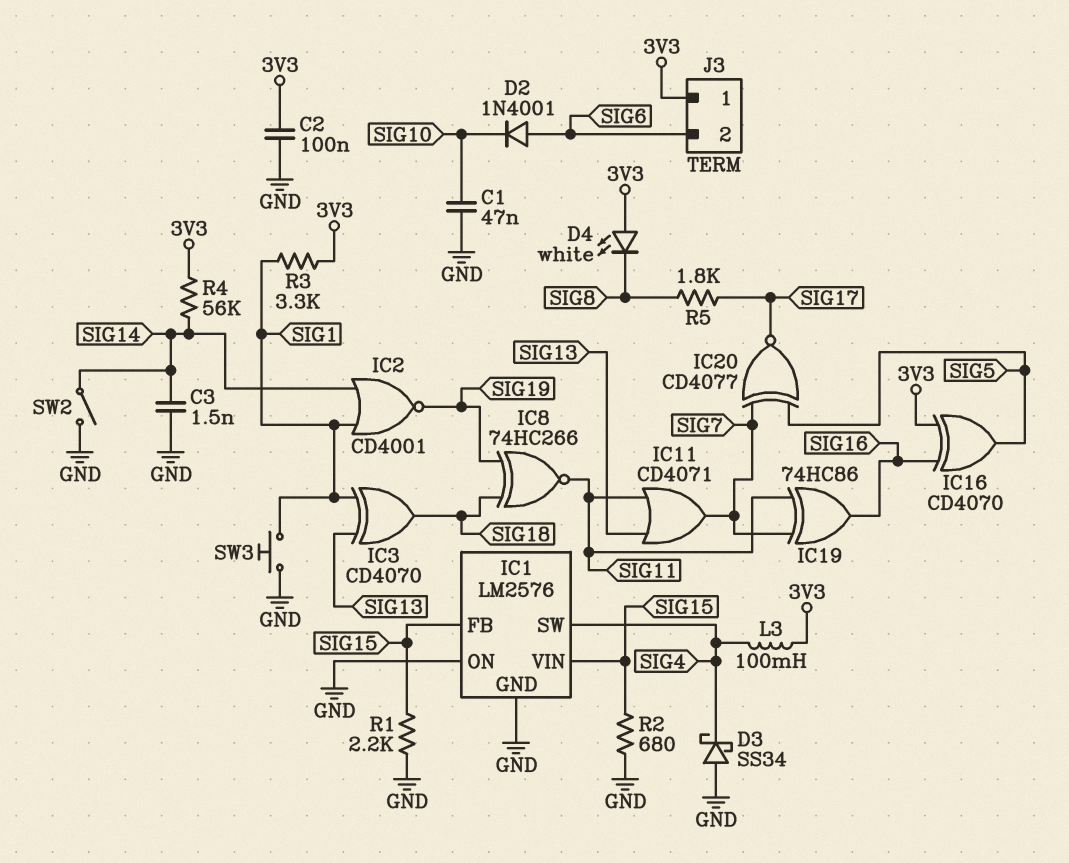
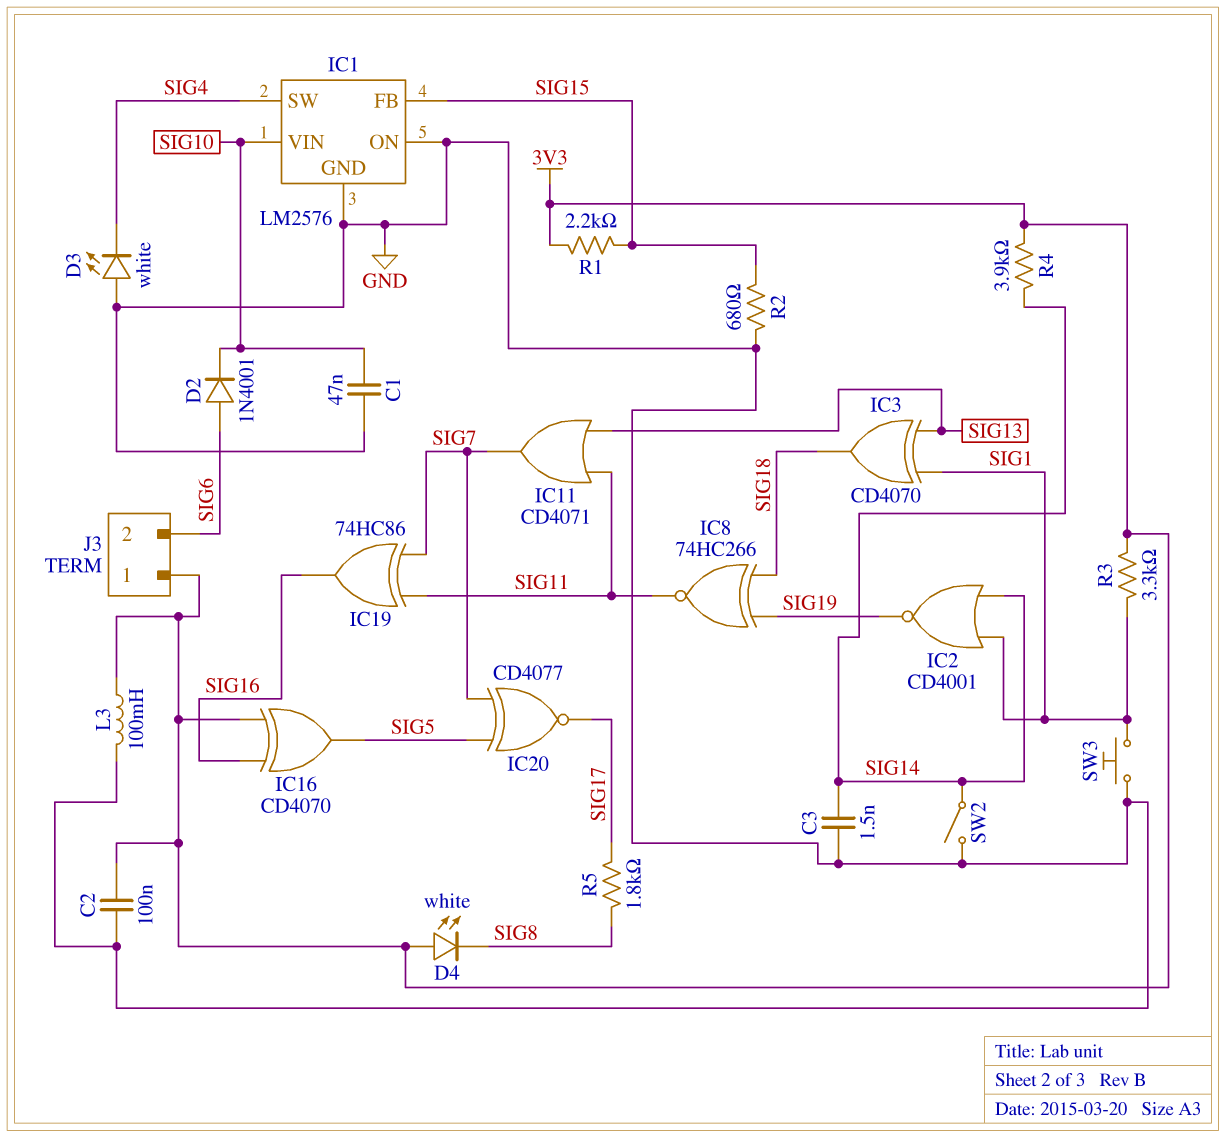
D3: schottky SS34 (A GND, K SIG4) -> LED white (A GND, K SIG4)
IC1 pin VIN: SIG15 -> SIG10
L3: 100mH (3V3, SIG4) -> 100mH (3V3, GND)
R1: 2.2k (GND, SIG15) -> 2.2k (3V3, SIG15)
R4: 56k (3V3, SIG14) -> 3.9k (3V3, SIG14)

